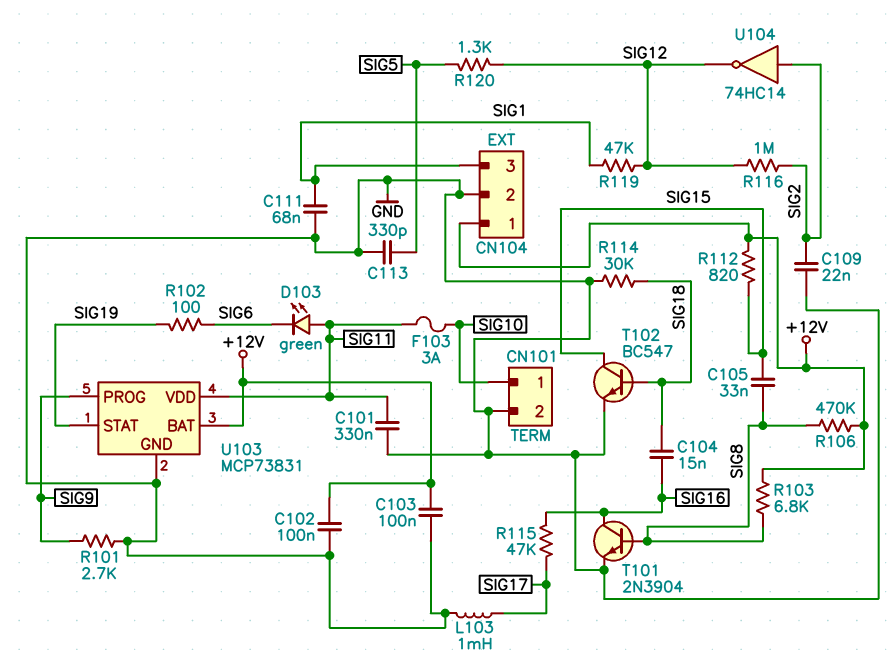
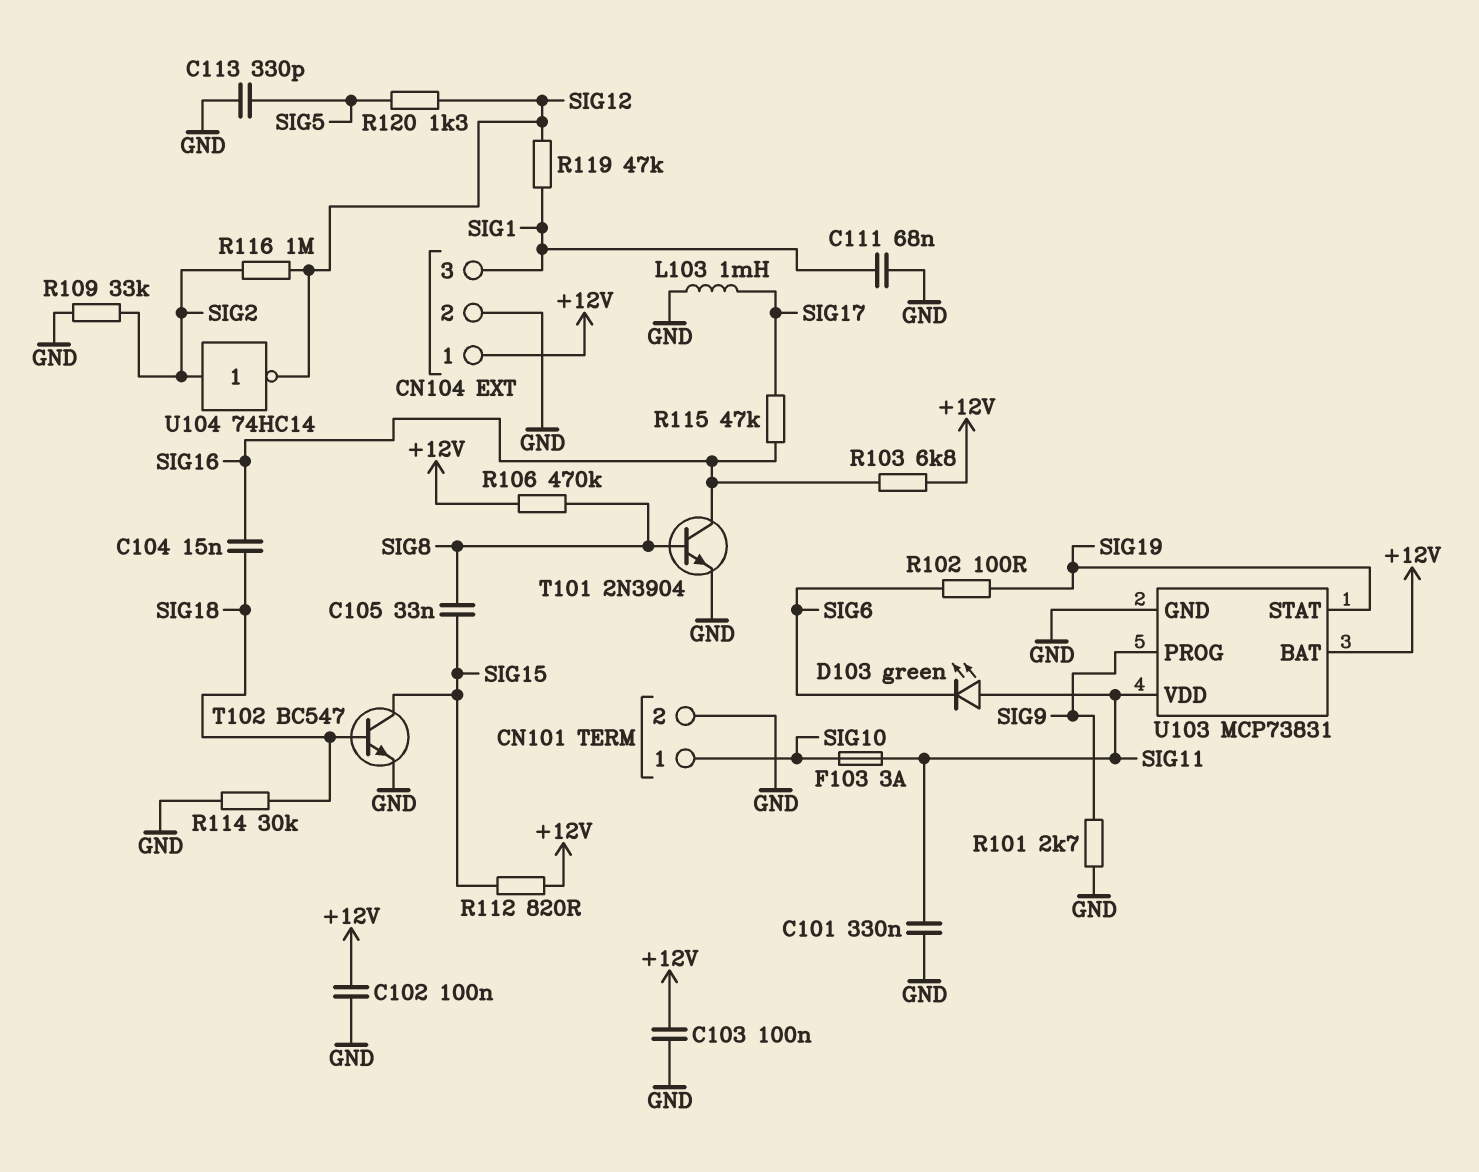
C109: 22nF (GND, SIG2) -> none
R103: 6.8k (+12V, SIG8) -> 6.8k (+12V, SIG16)
R109: none -> 33k (GND, SIG2)

